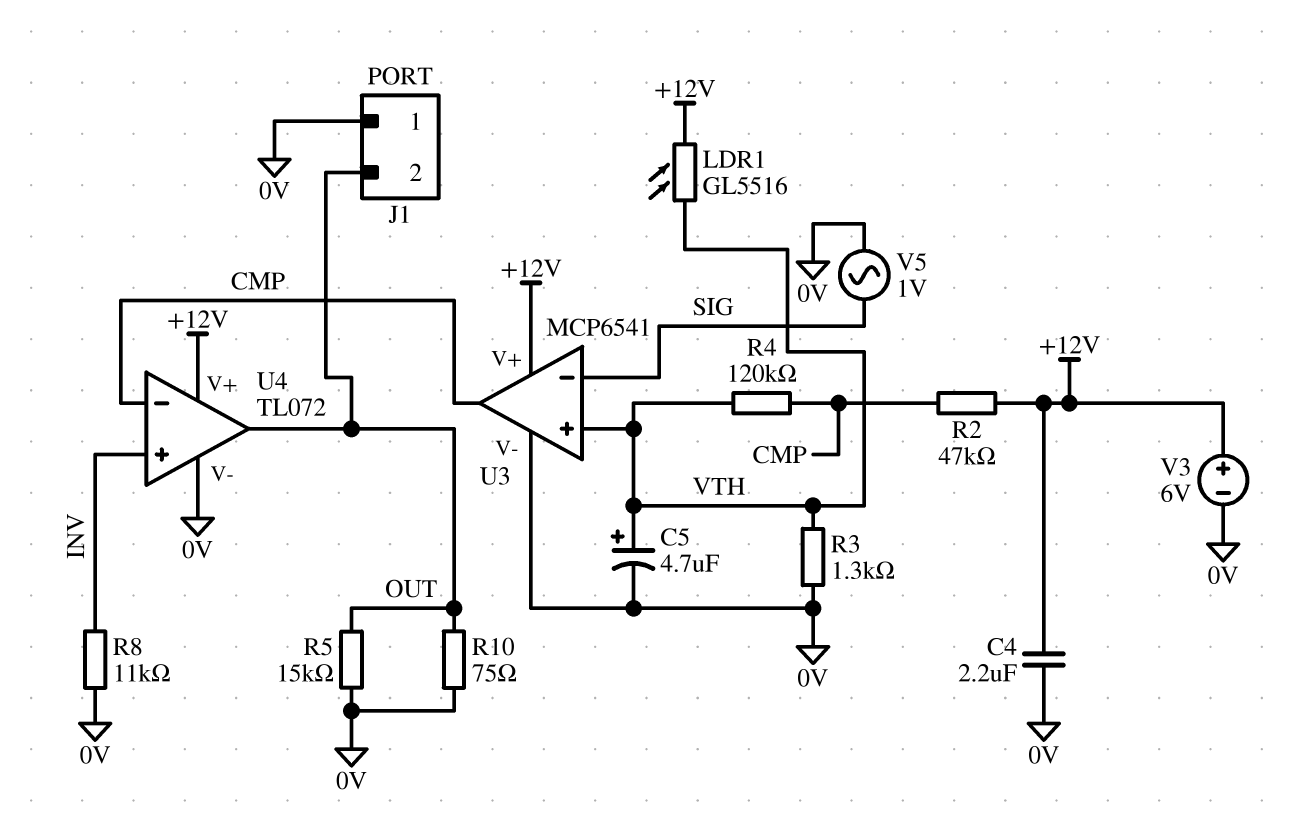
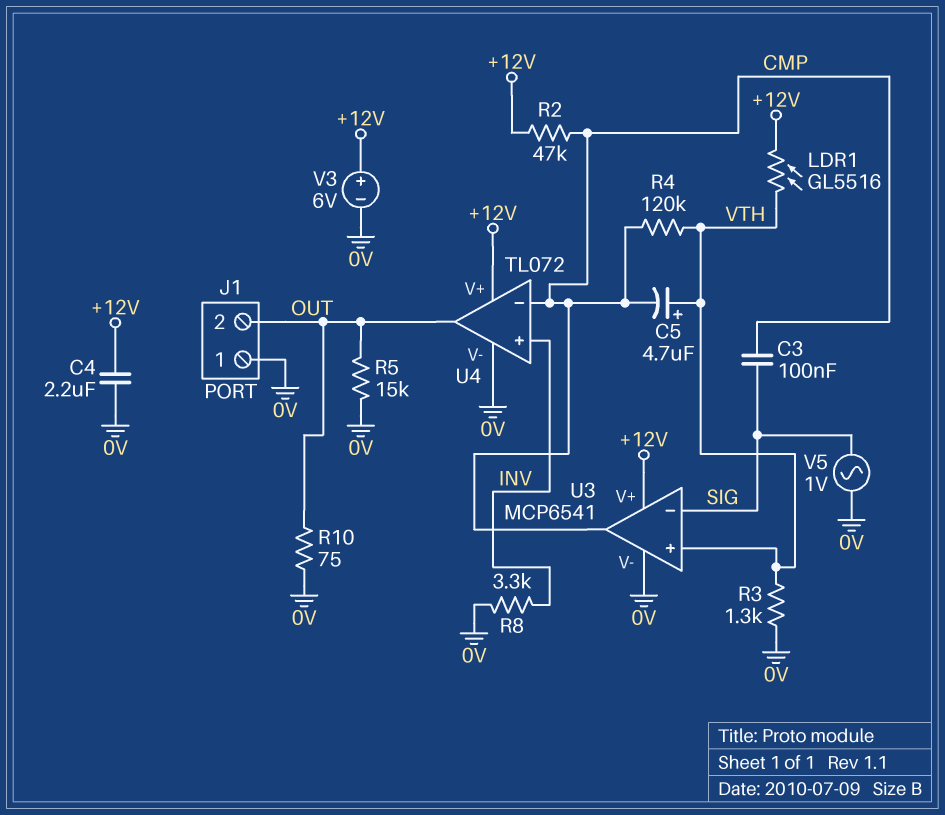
C3: none -> 100nF (CMP, SIG)
C5: 4.7uF (plus VTH, minus 0V) -> 4.7uF (plus VTH, minus CMP)
R8: 11k (0V, INV) -> 3.3k (0V, INV)

